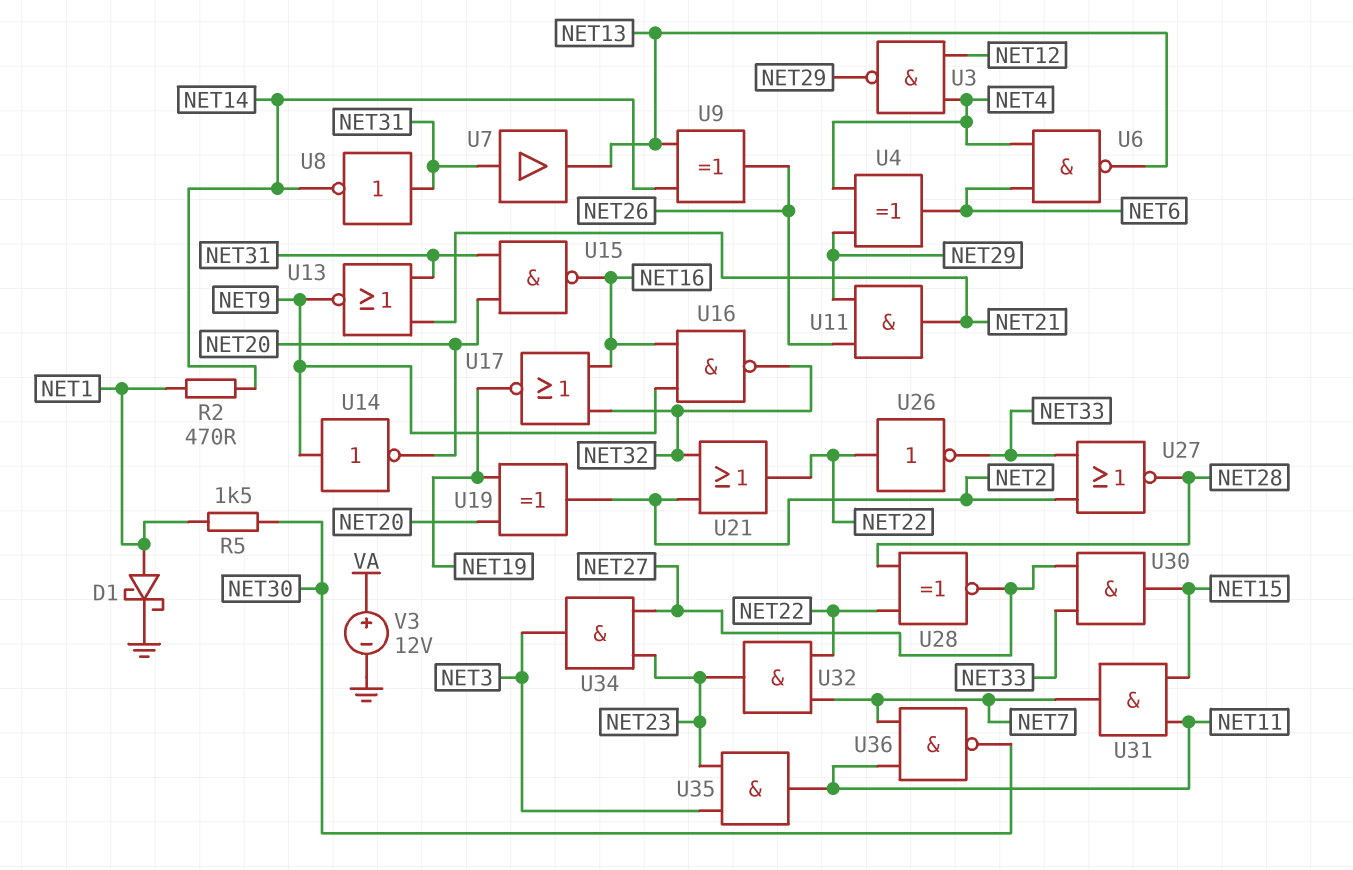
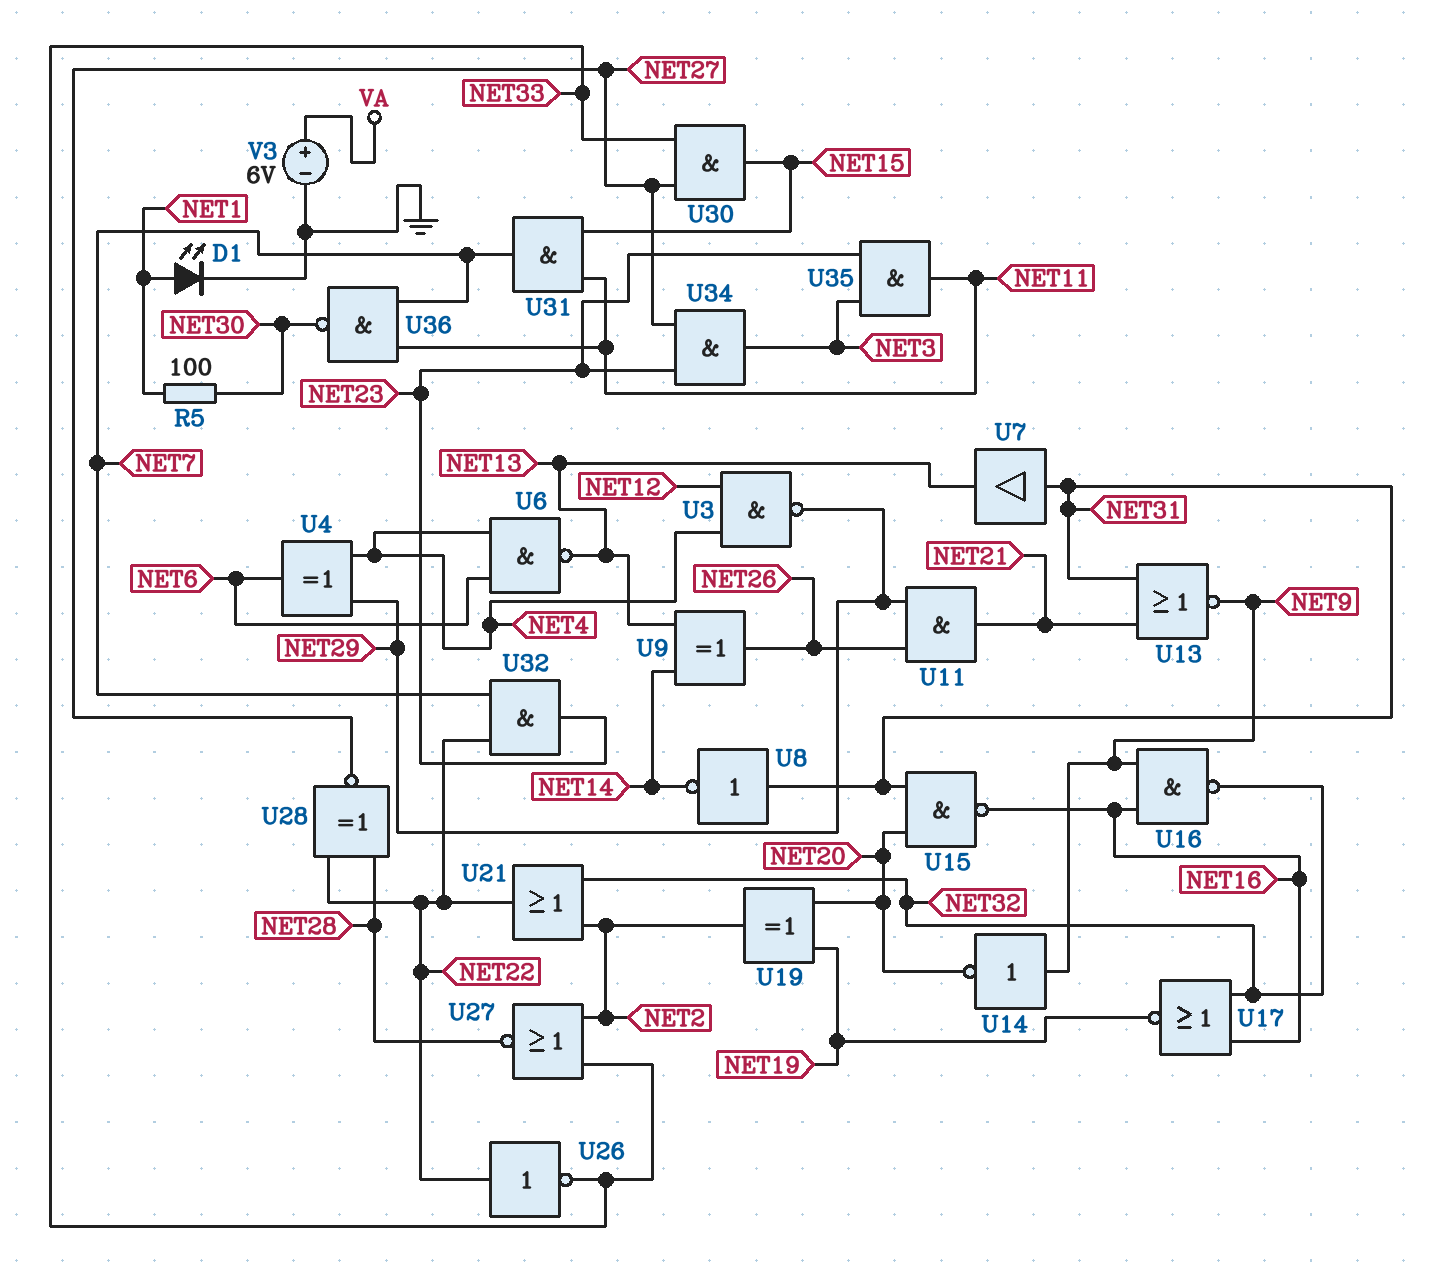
D1: schottky (A NET1, K GND) -> LED (A NET1, K GND)
R2: 470 (NET1, NET14) -> none
R5: 1.5k (NET1, NET30) -> 100 (NET1, NET30)
V3: 12V (plus VA, minus GND) -> 6V (plus VA, minus GND)

